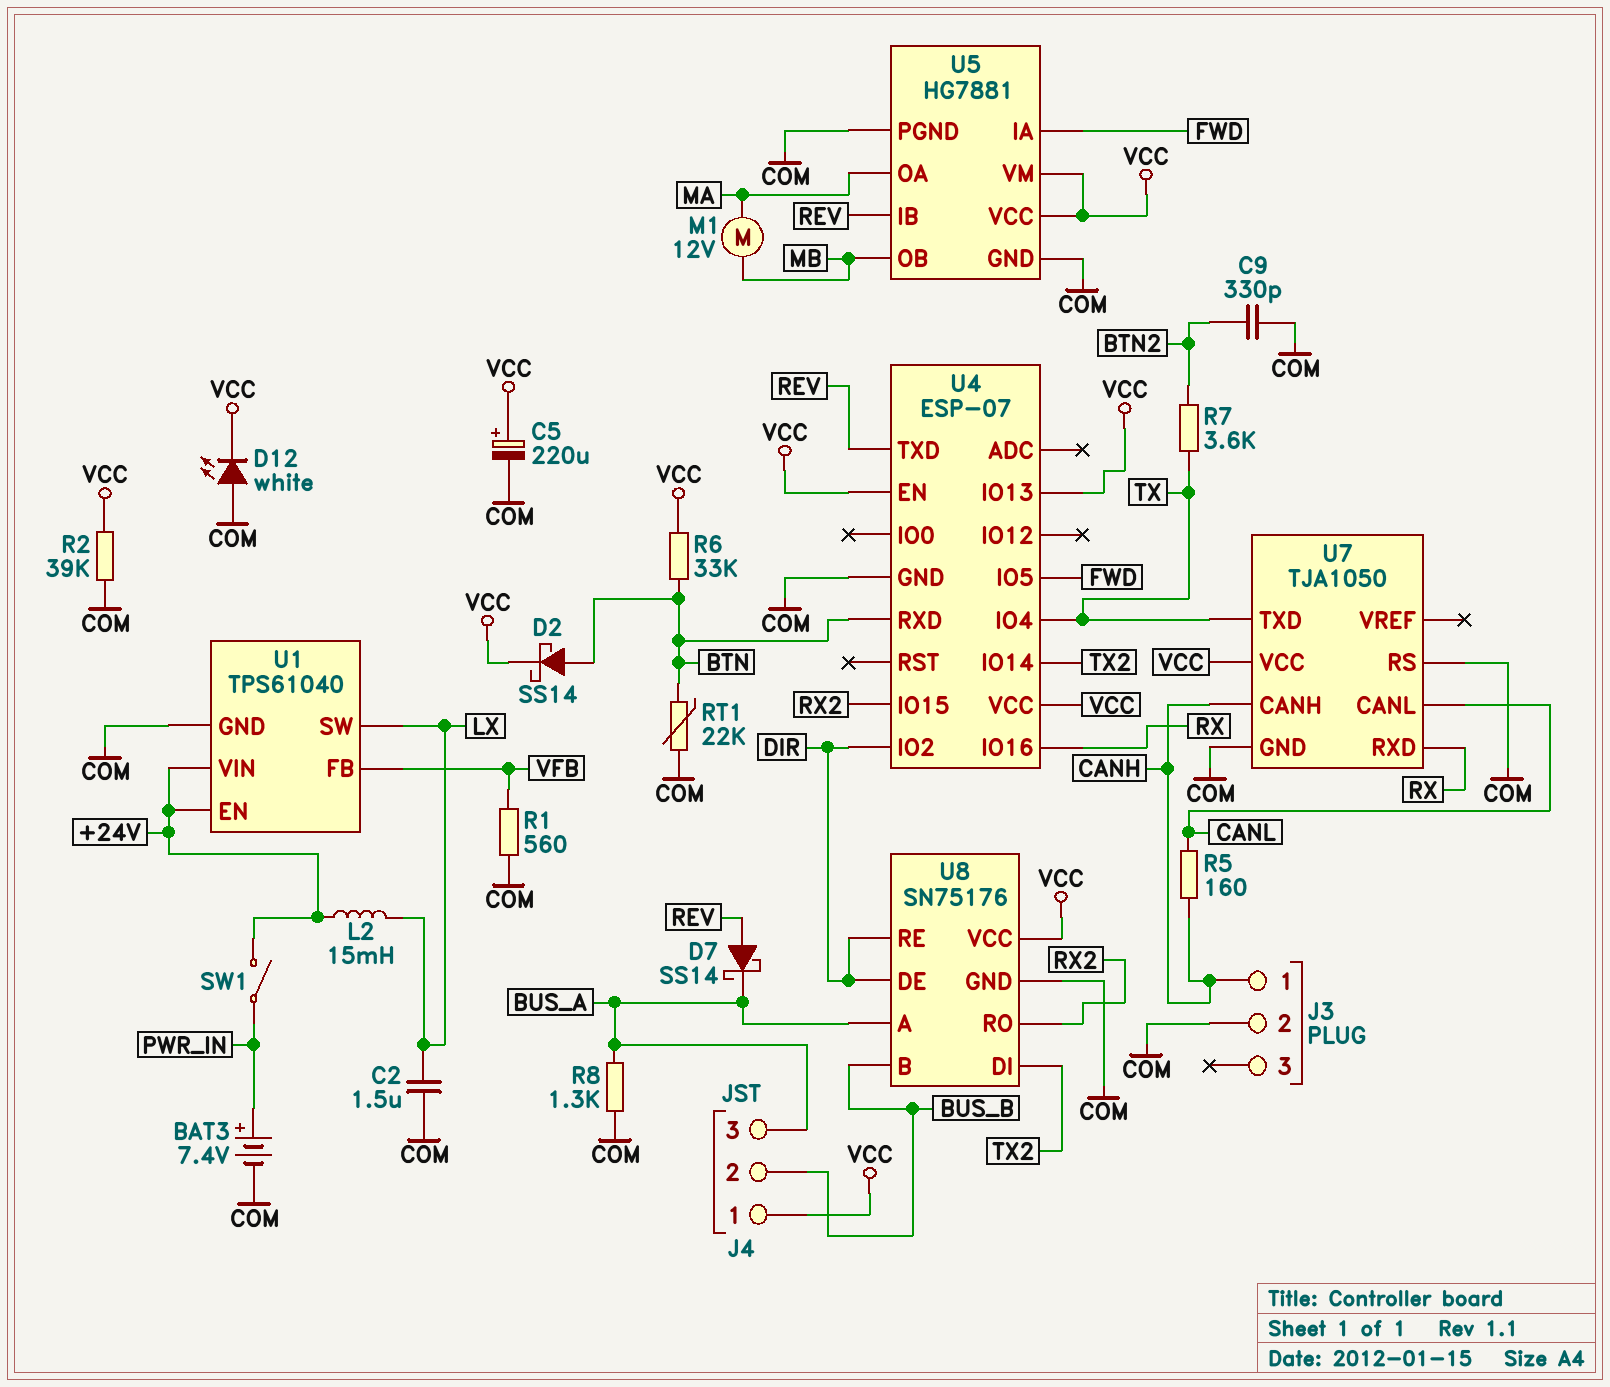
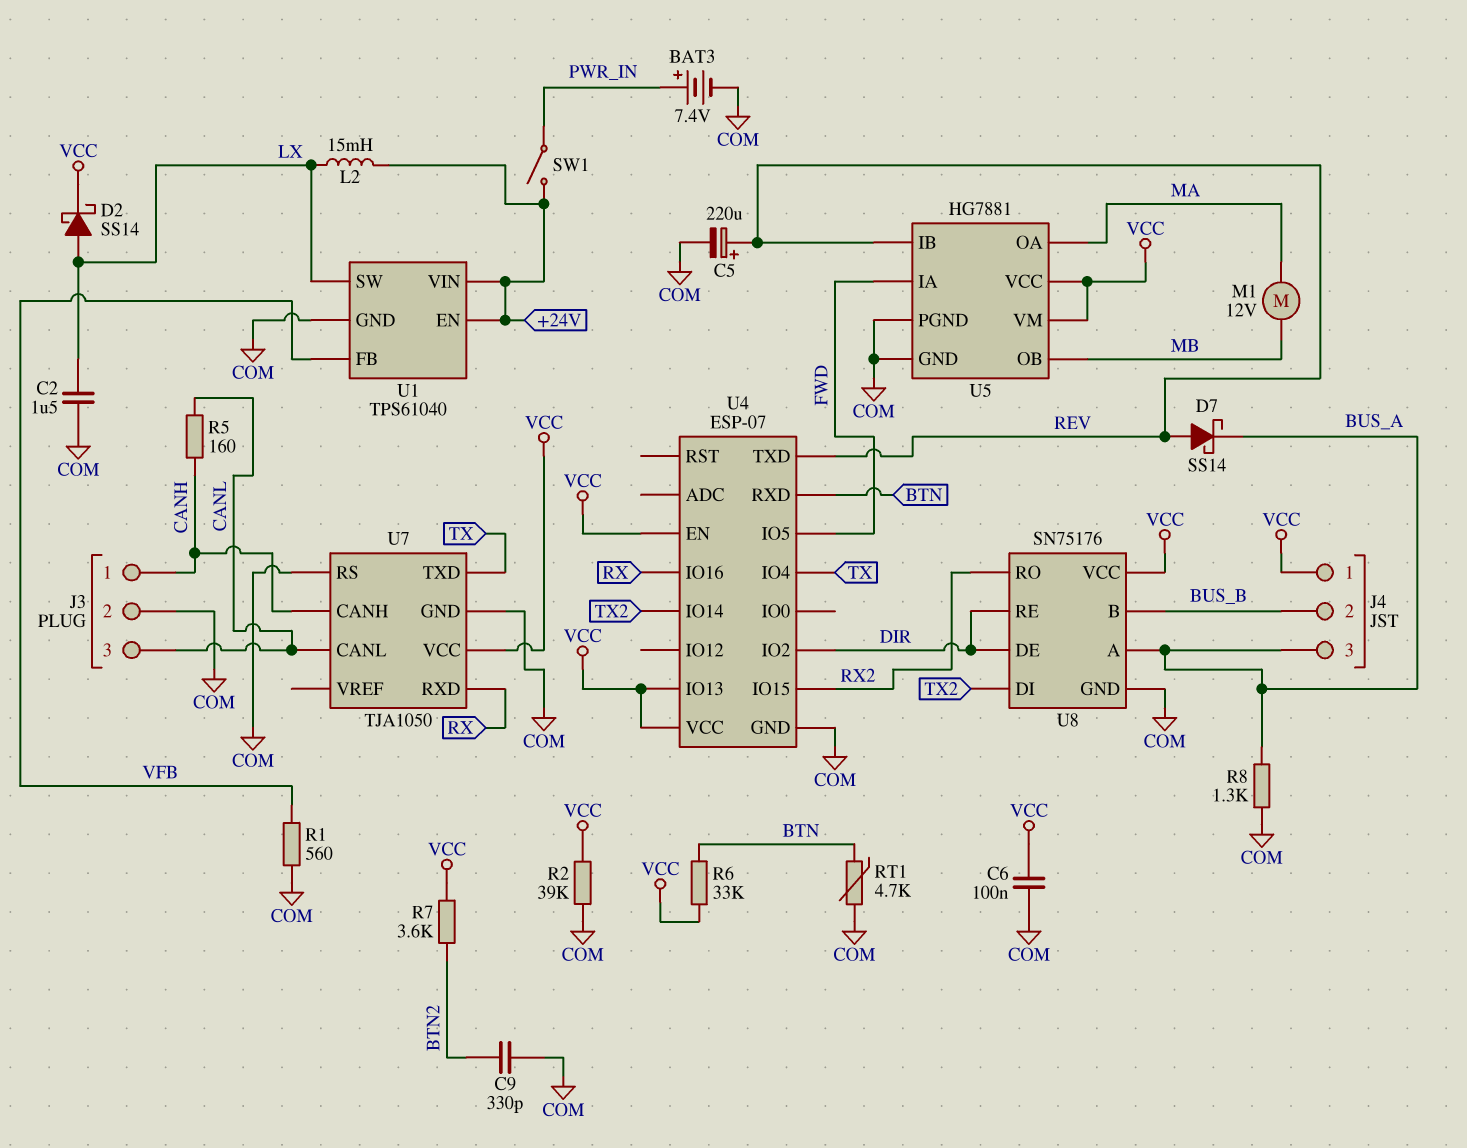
C5: 220uF (plus VCC, minus COM) -> 220uF (plus REV, minus COM)
C6: none -> 100nF (COM, VCC)
D2: schottky SS14 (A BTN, K VCC) -> schottky SS14 (A LX, K VCC)
D12: LED white (A COM, K VCC) -> none
J3 pin 3: none -> CANL
R7: 3.6k (BTN2, TX) -> 3.6k (BTN2, VCC)
RT1: 22k (BTN, COM) -> 4.7k (BTN, COM)

